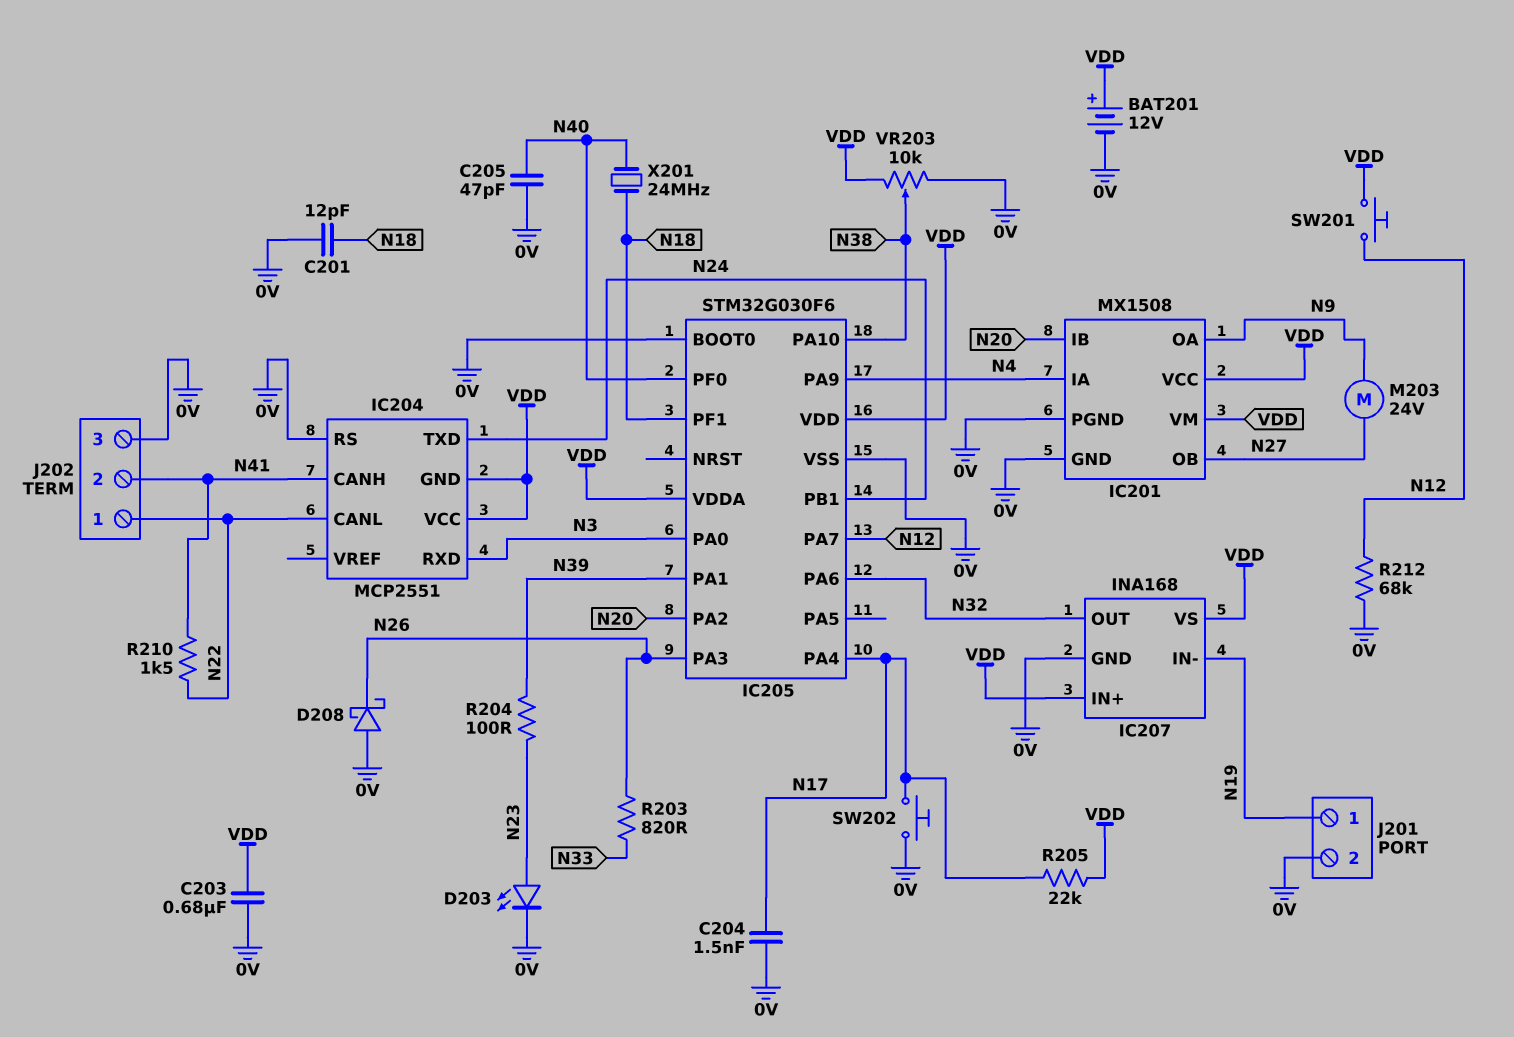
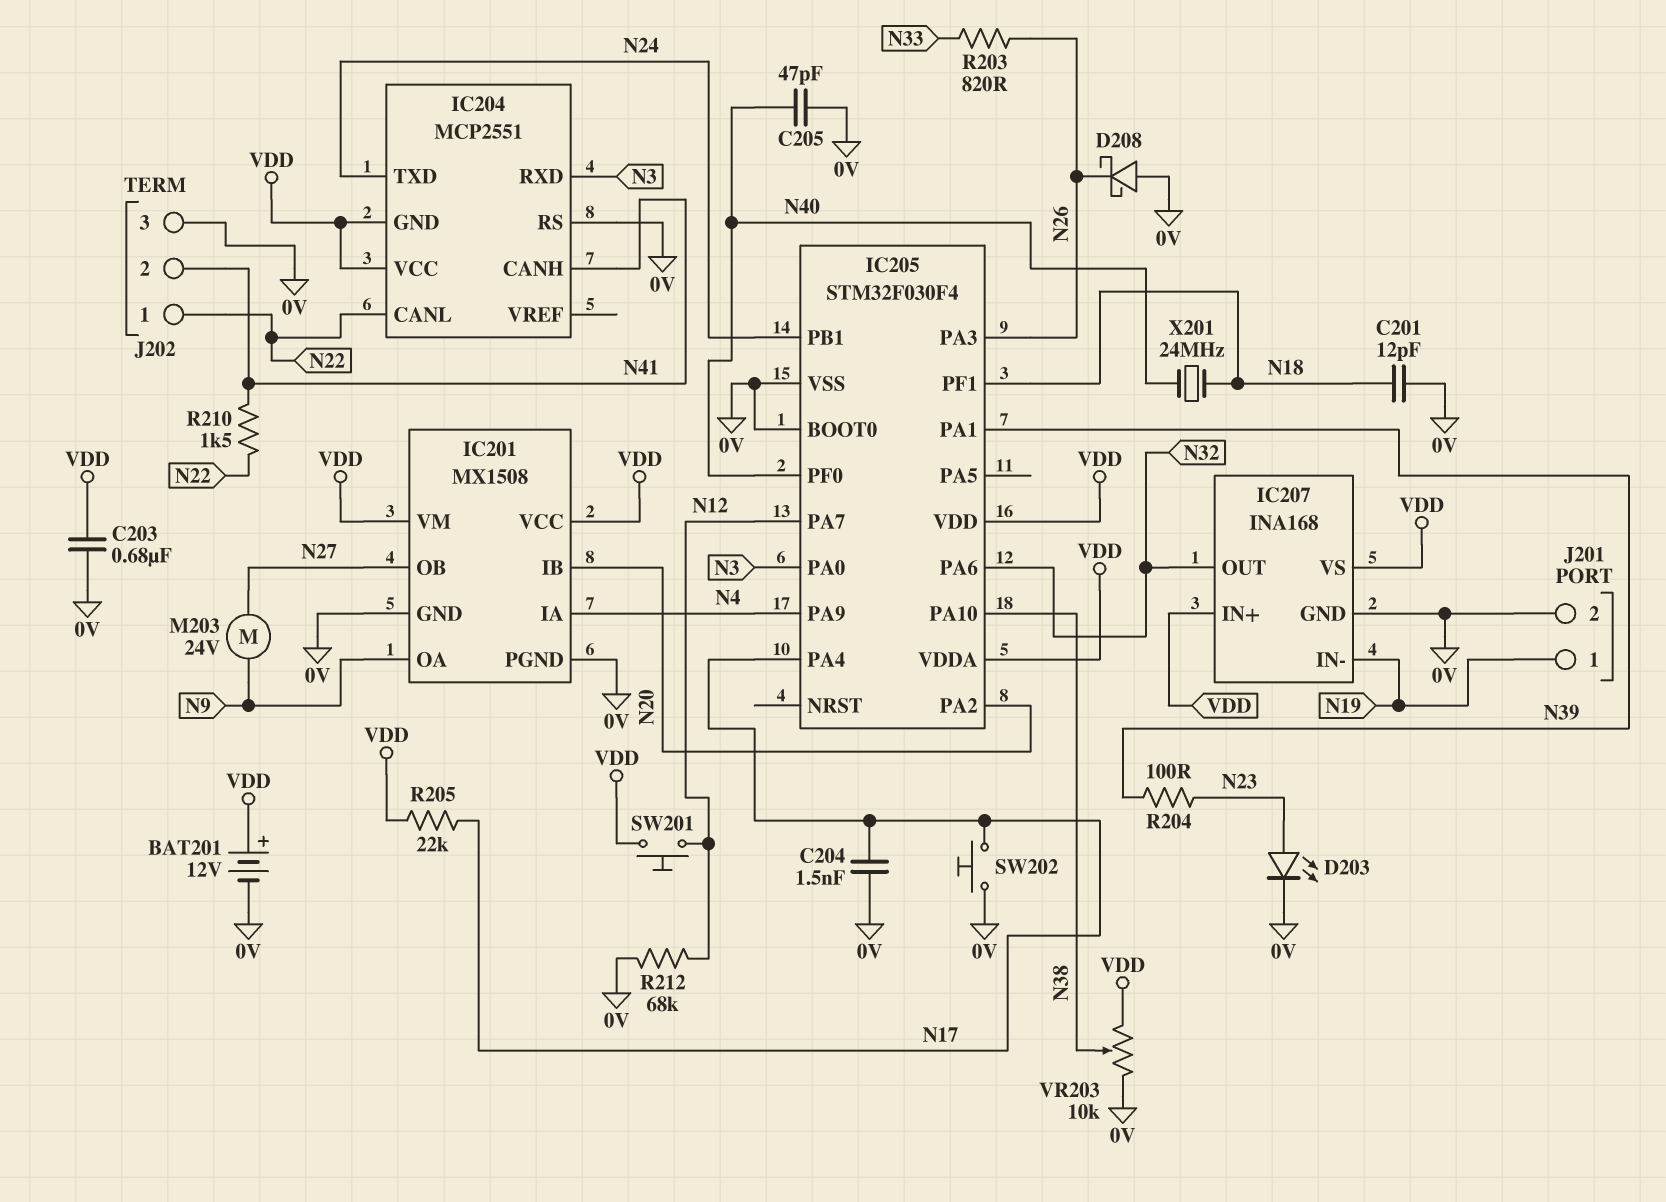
IC205: STM32G030F6 -> STM32F030F4

